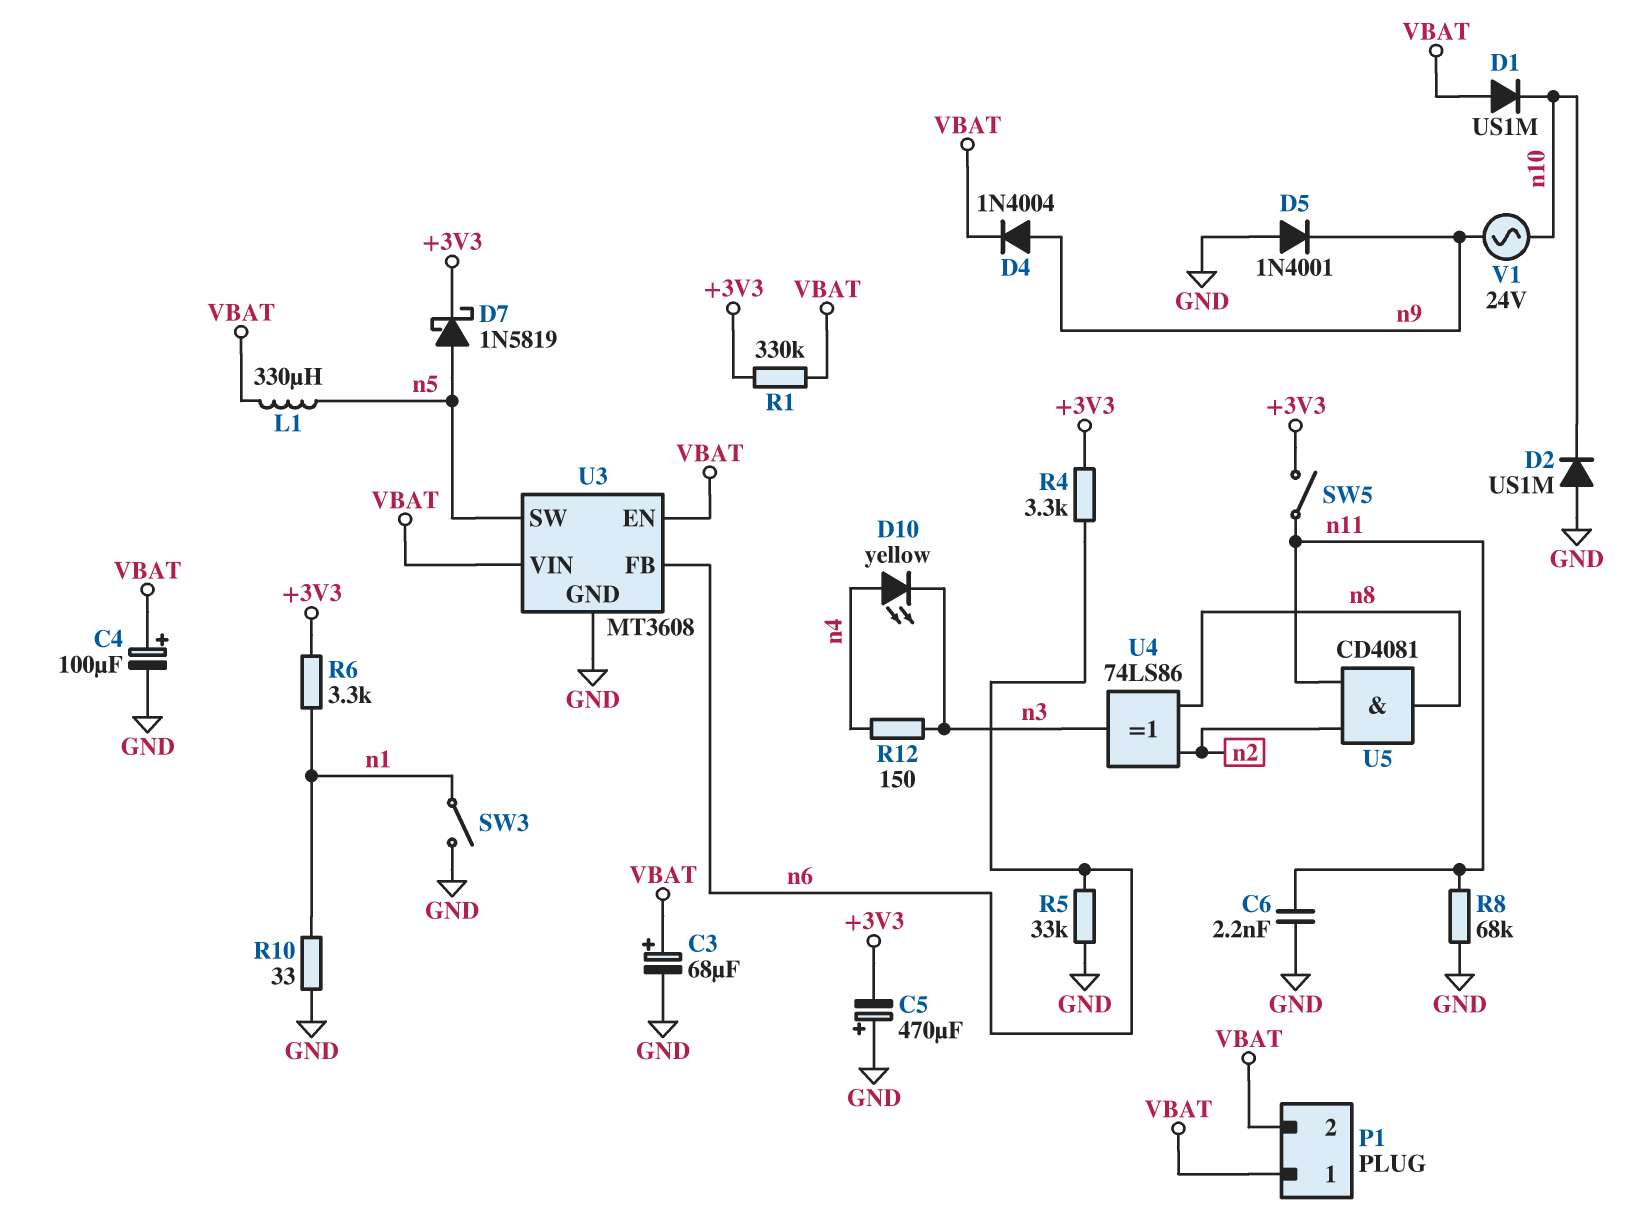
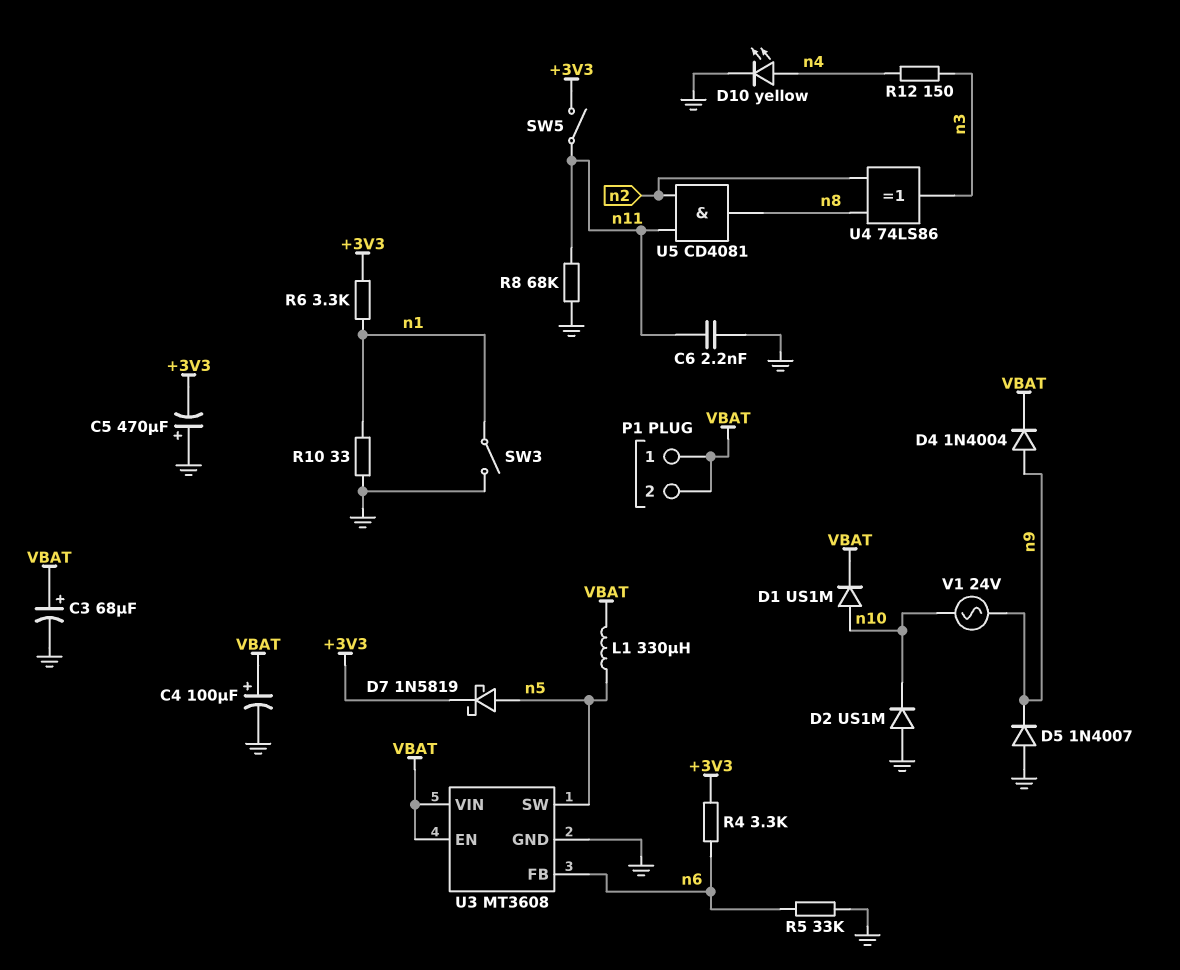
D1: diode US1M (A VBAT, K n10) -> diode US1M (A n10, K VBAT)
D5: diode 1N4001 (A GND, K n9) -> diode 1N4007 (A GND, K n9)
D10: LED yellow (A n4, K n3) -> LED yellow (A n4, K GND)
R1: 330k (+3V3, VBAT) -> none

